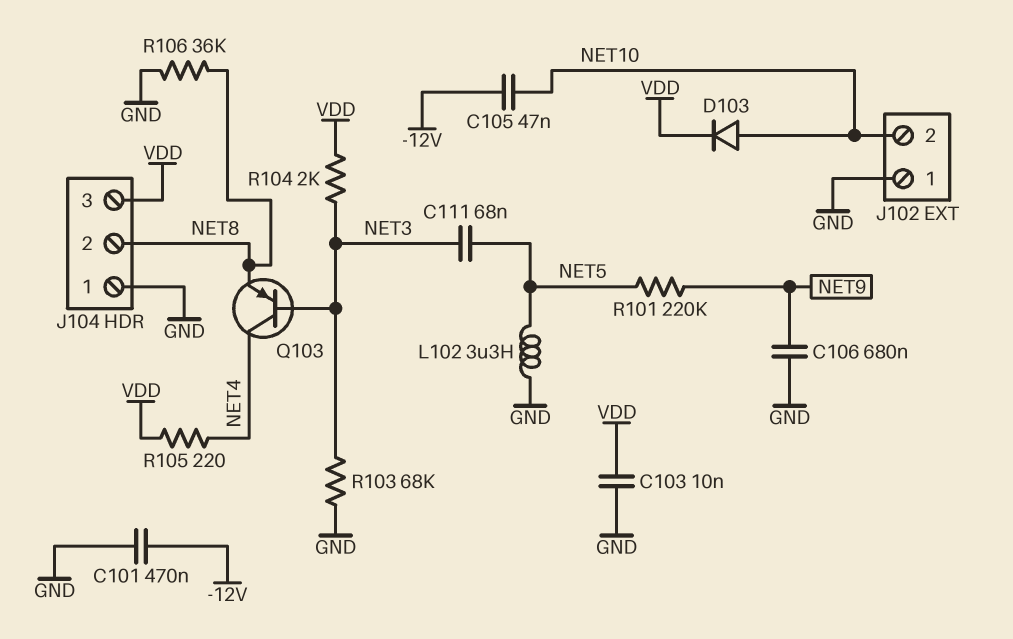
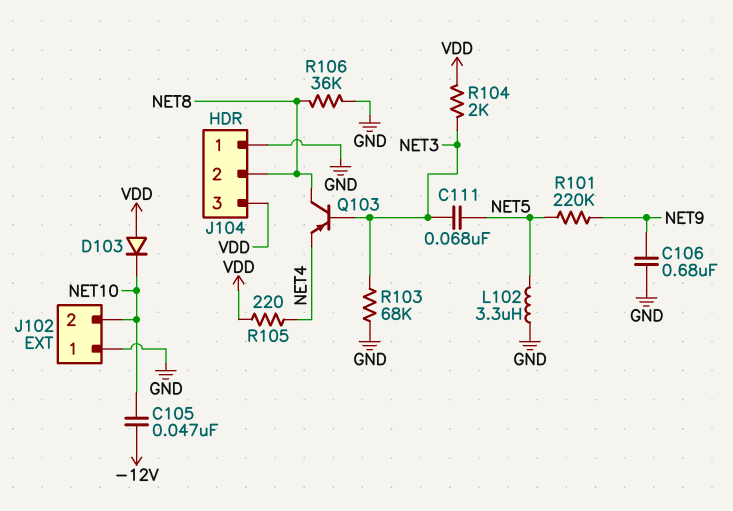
C101: 470nF (-12V, GND) -> none
C103: 10nF (GND, VDD) -> none
D103: diode (A NET10, K VDD) -> diode (A VDD, K NET10)
Q103: PNP (B NET3, C NET4, E NET8) -> PNP (B NET3, C NET8, E NET4)

